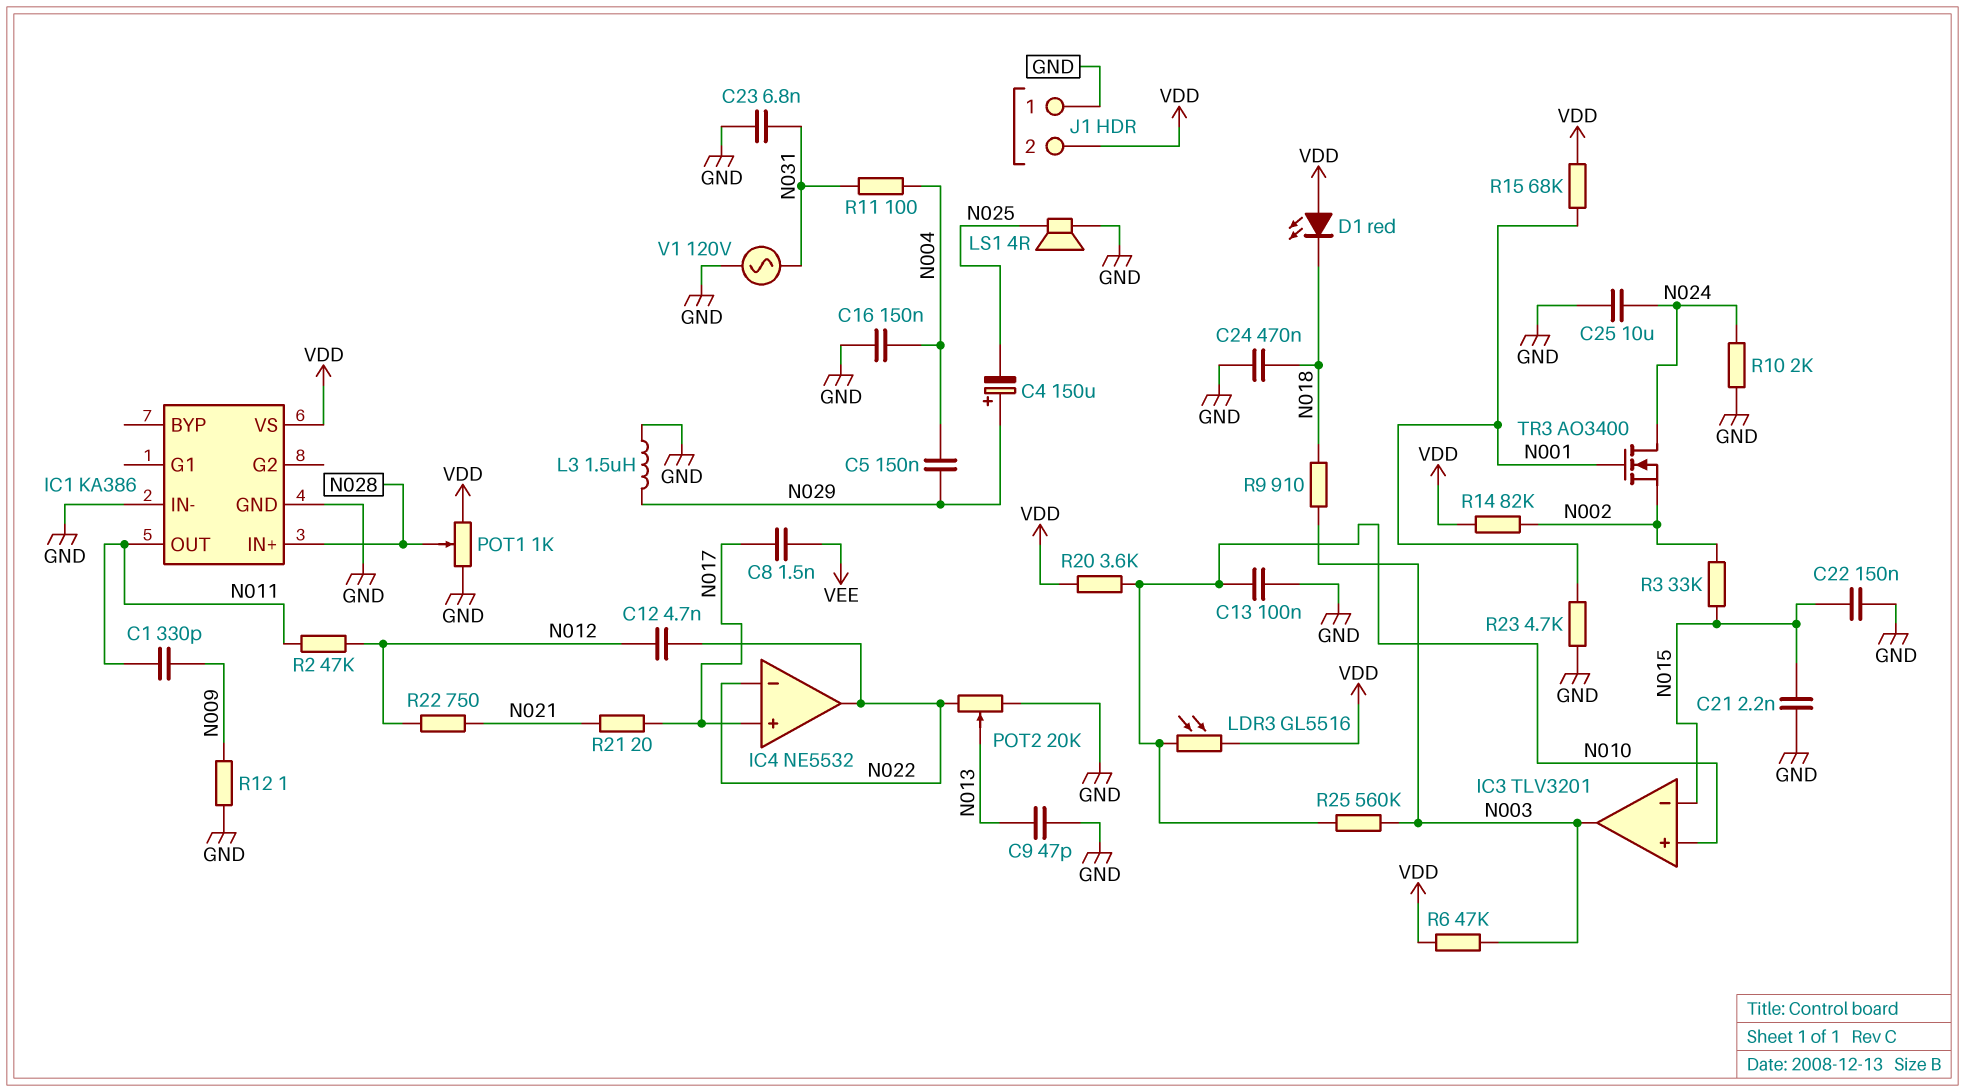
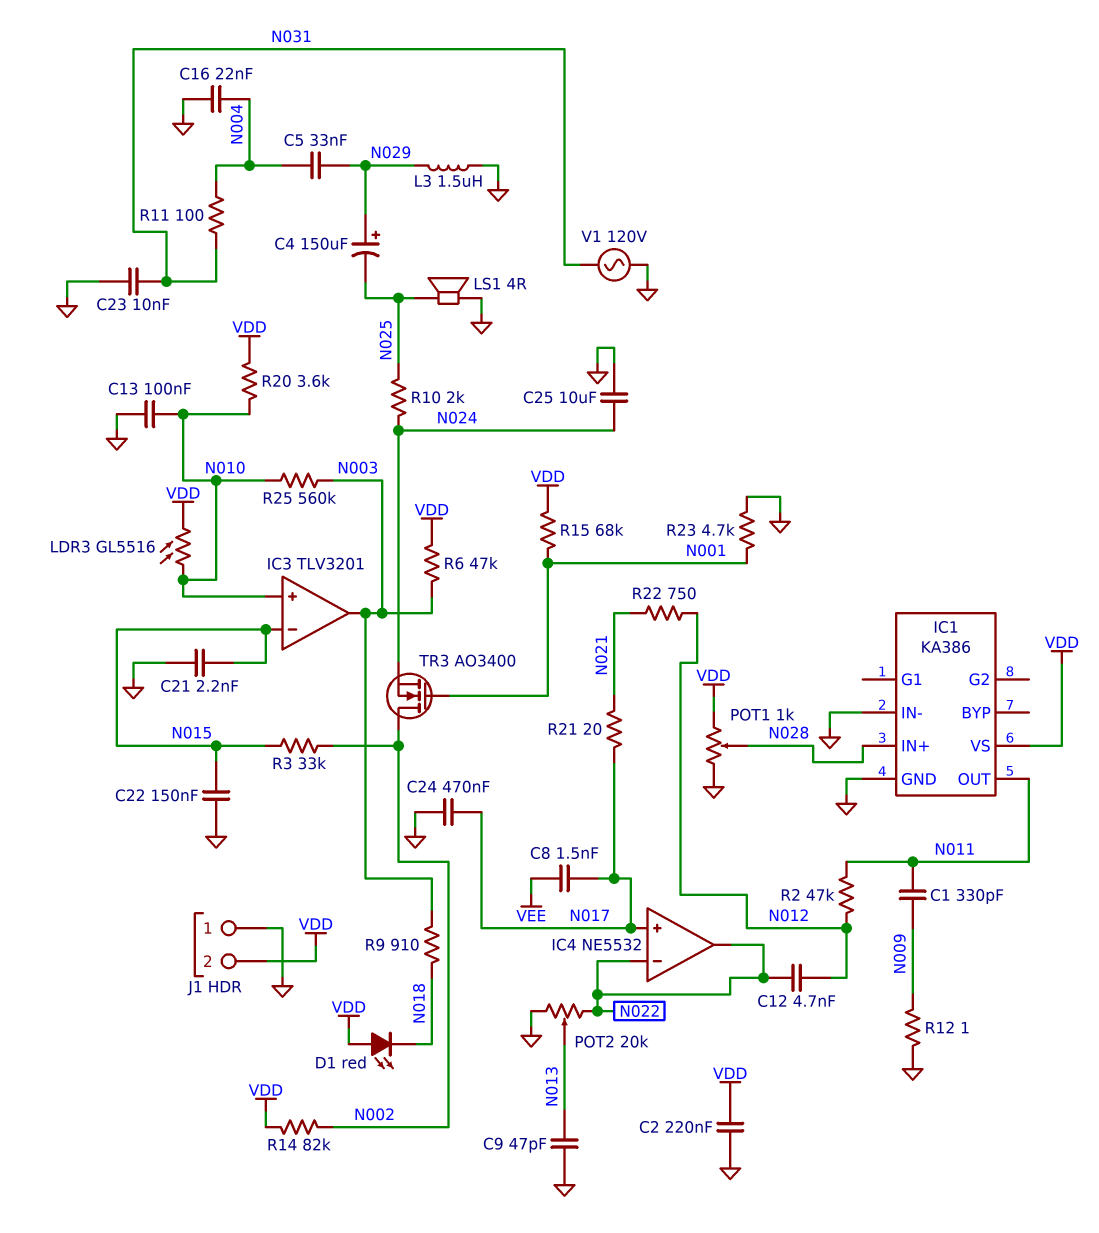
C2: none -> 220nF (GND, VDD)
C5: 150nF (N004, N029) -> 33nF (N004, N029)
C16: 150nF (GND, N004) -> 22nF (GND, N004)
C23: 6.8nF (GND, N031) -> 10nF (GND, N031)
C24: 470nF (GND, N018) -> 470nF (GND, N017)
R10: 2k (GND, N024) -> 2k (N024, N025)
TR3: NMOS AO3400 (G N001, D N024, S N002) -> NMOS AO3400 (G N001, D N002, S N024)

